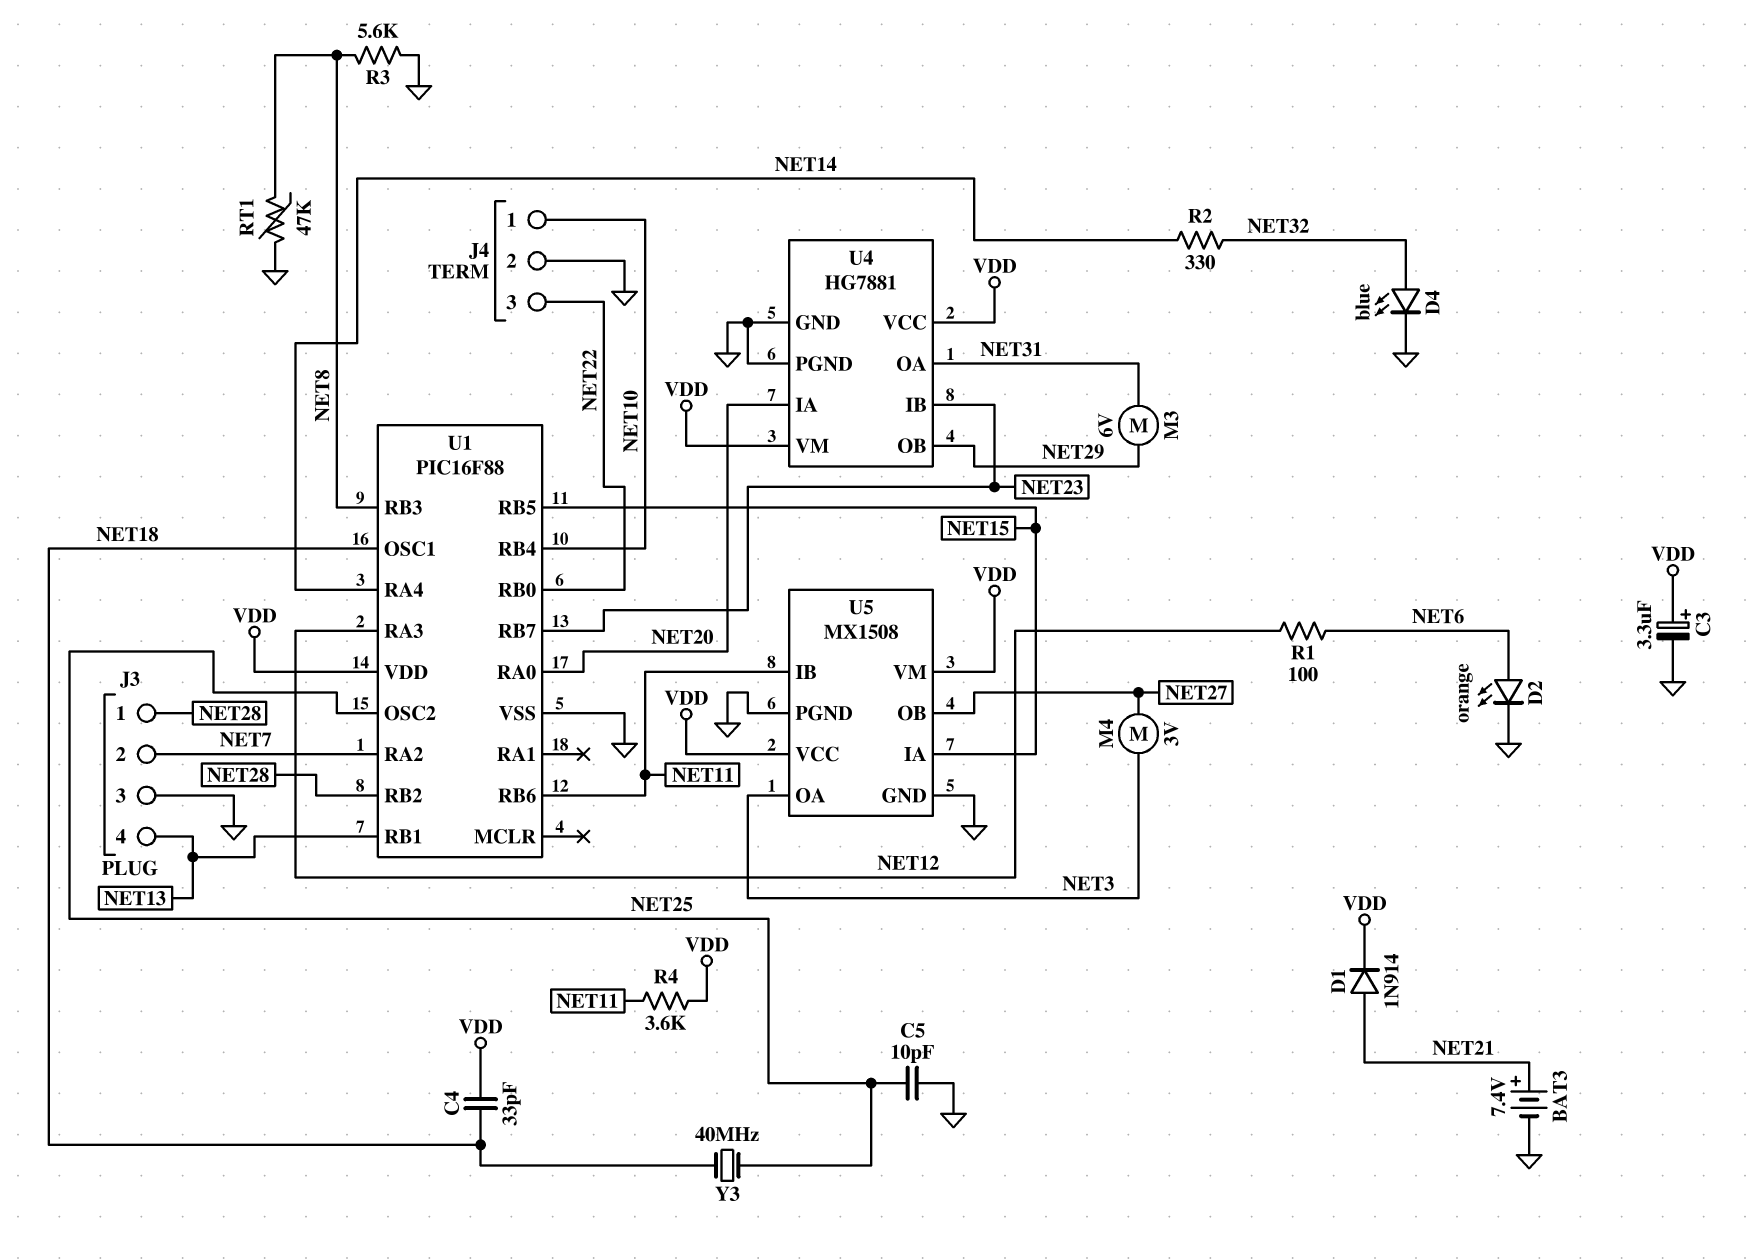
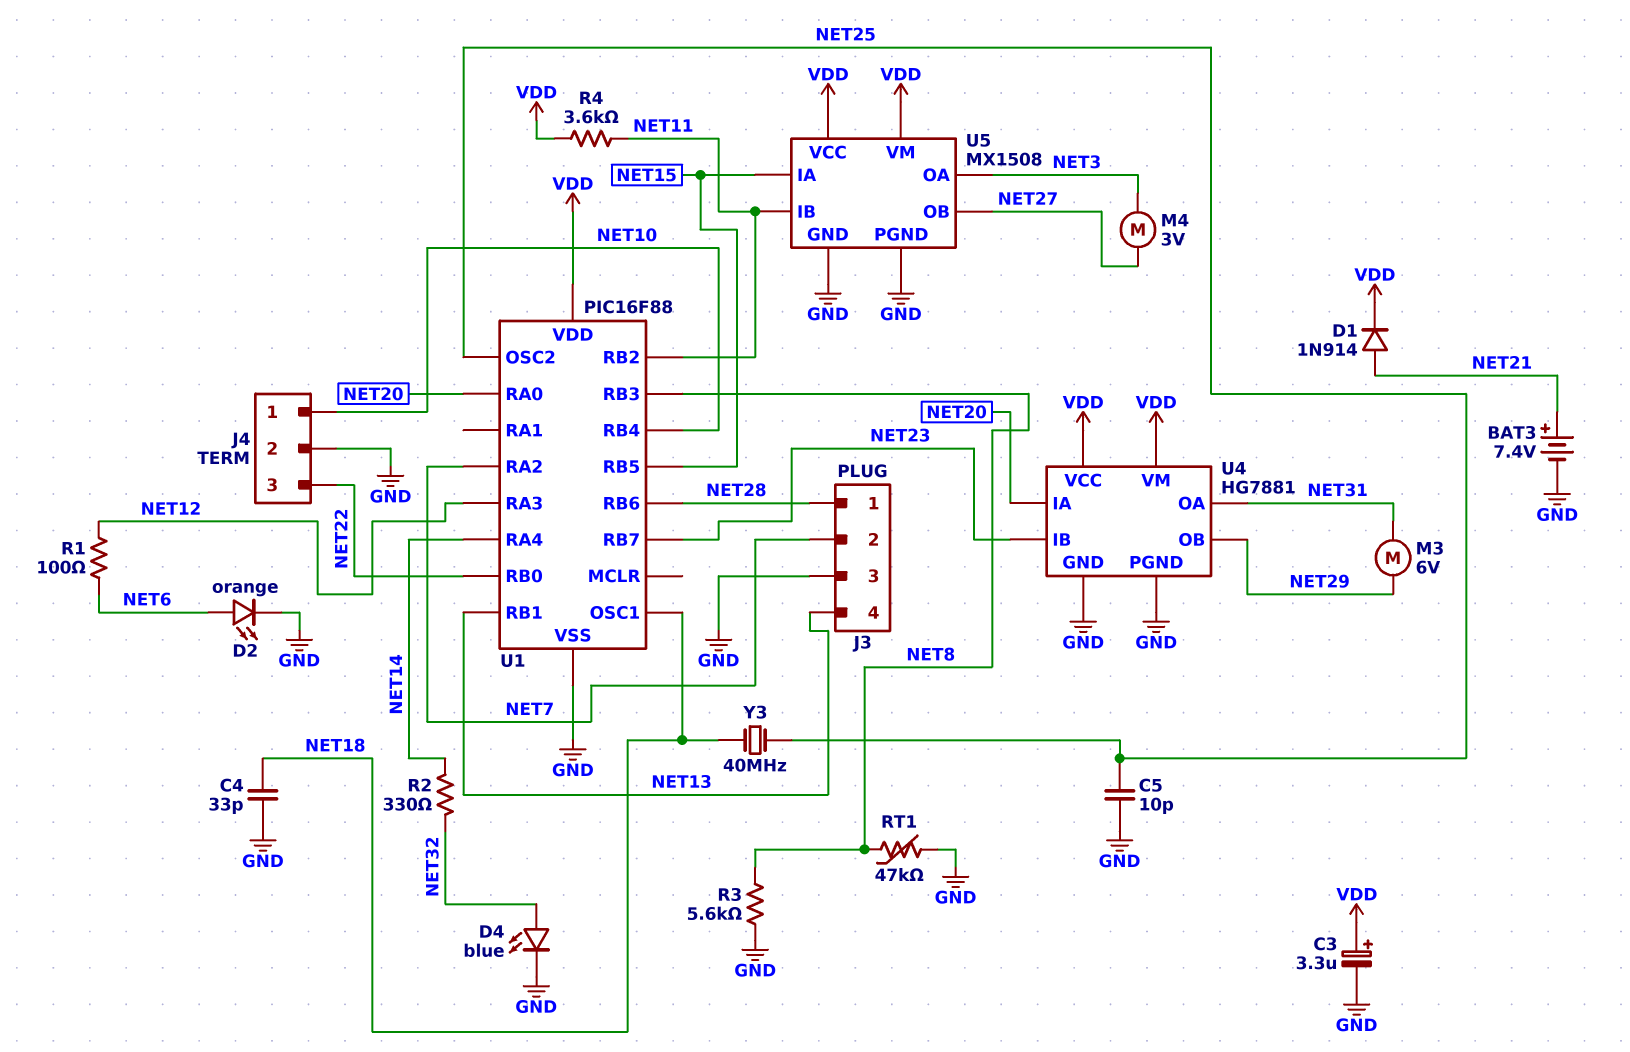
C4: 33pF (NET18, VDD) -> 33pF (GND, NET18)
U1 pin RB2: NET28 -> NET11
U1 pin RB6: NET11 -> NET28

